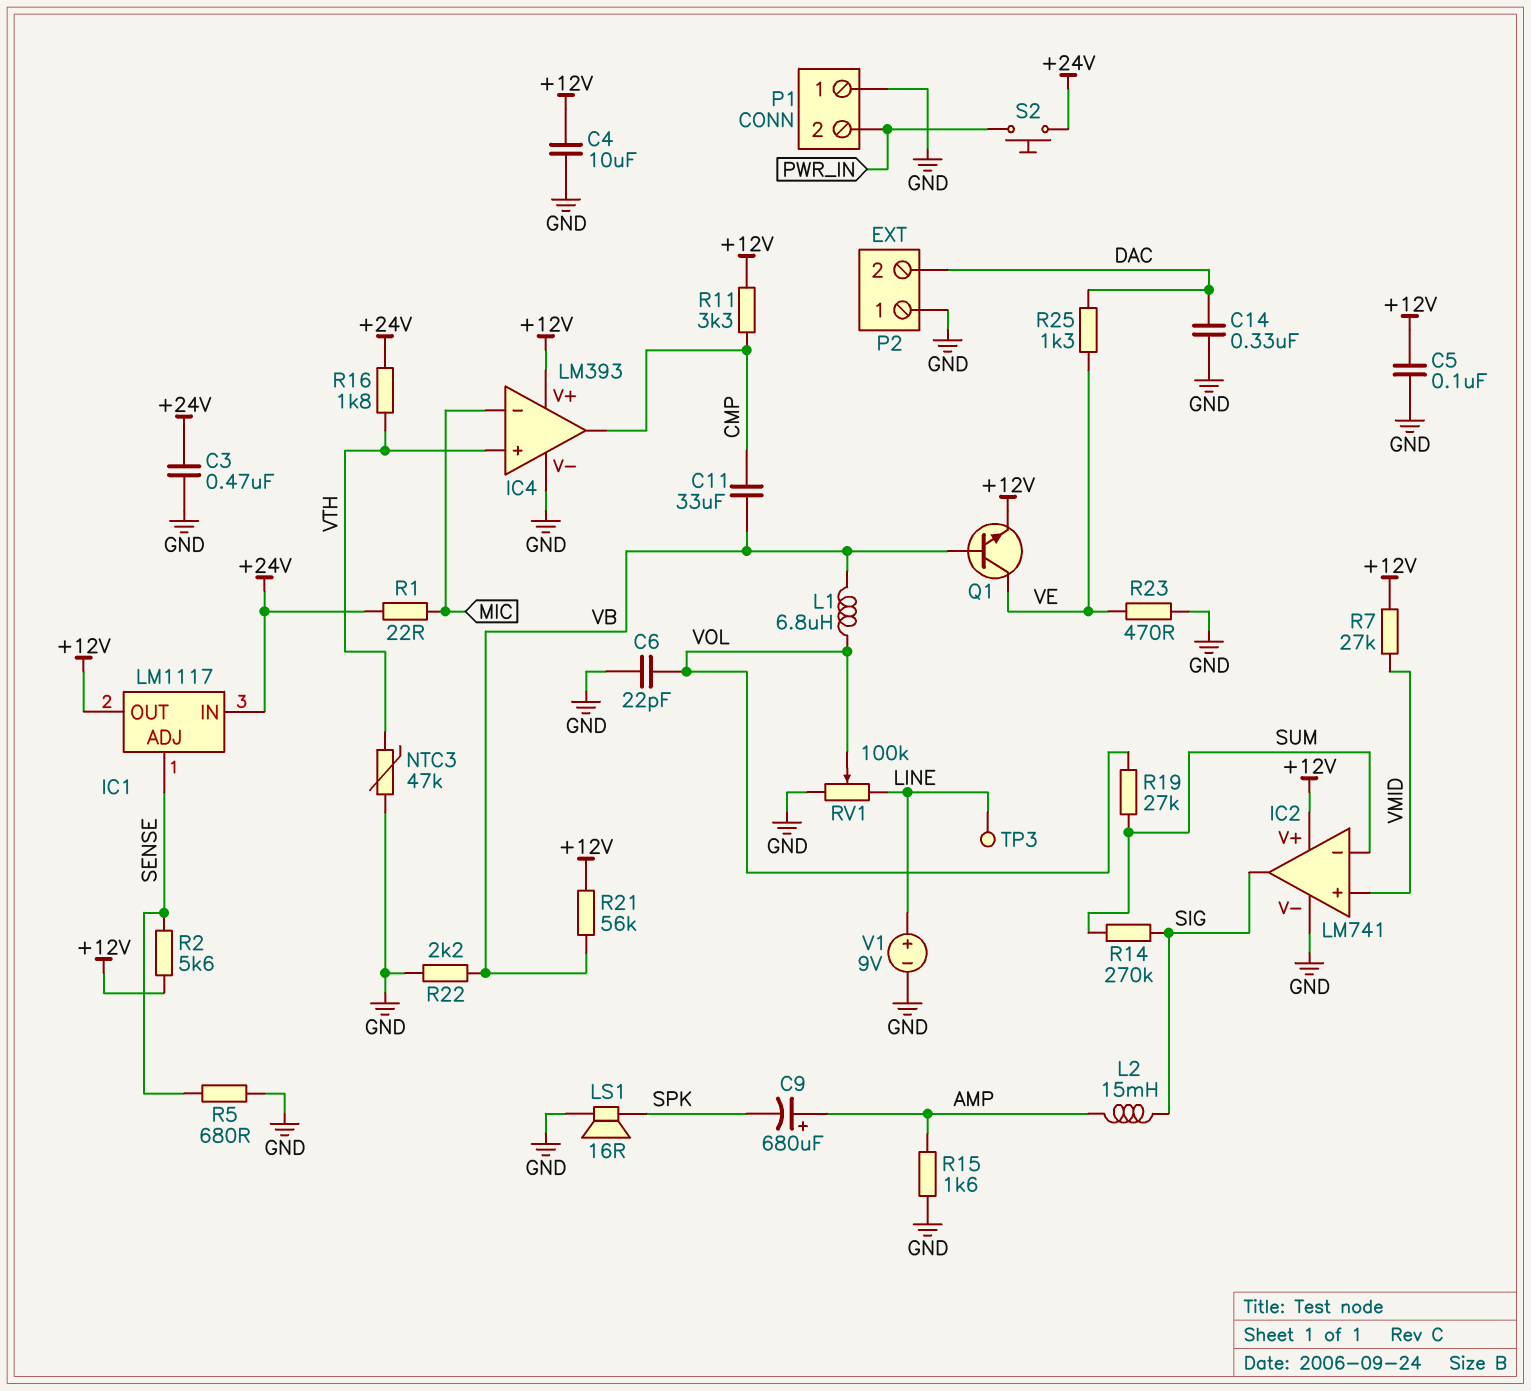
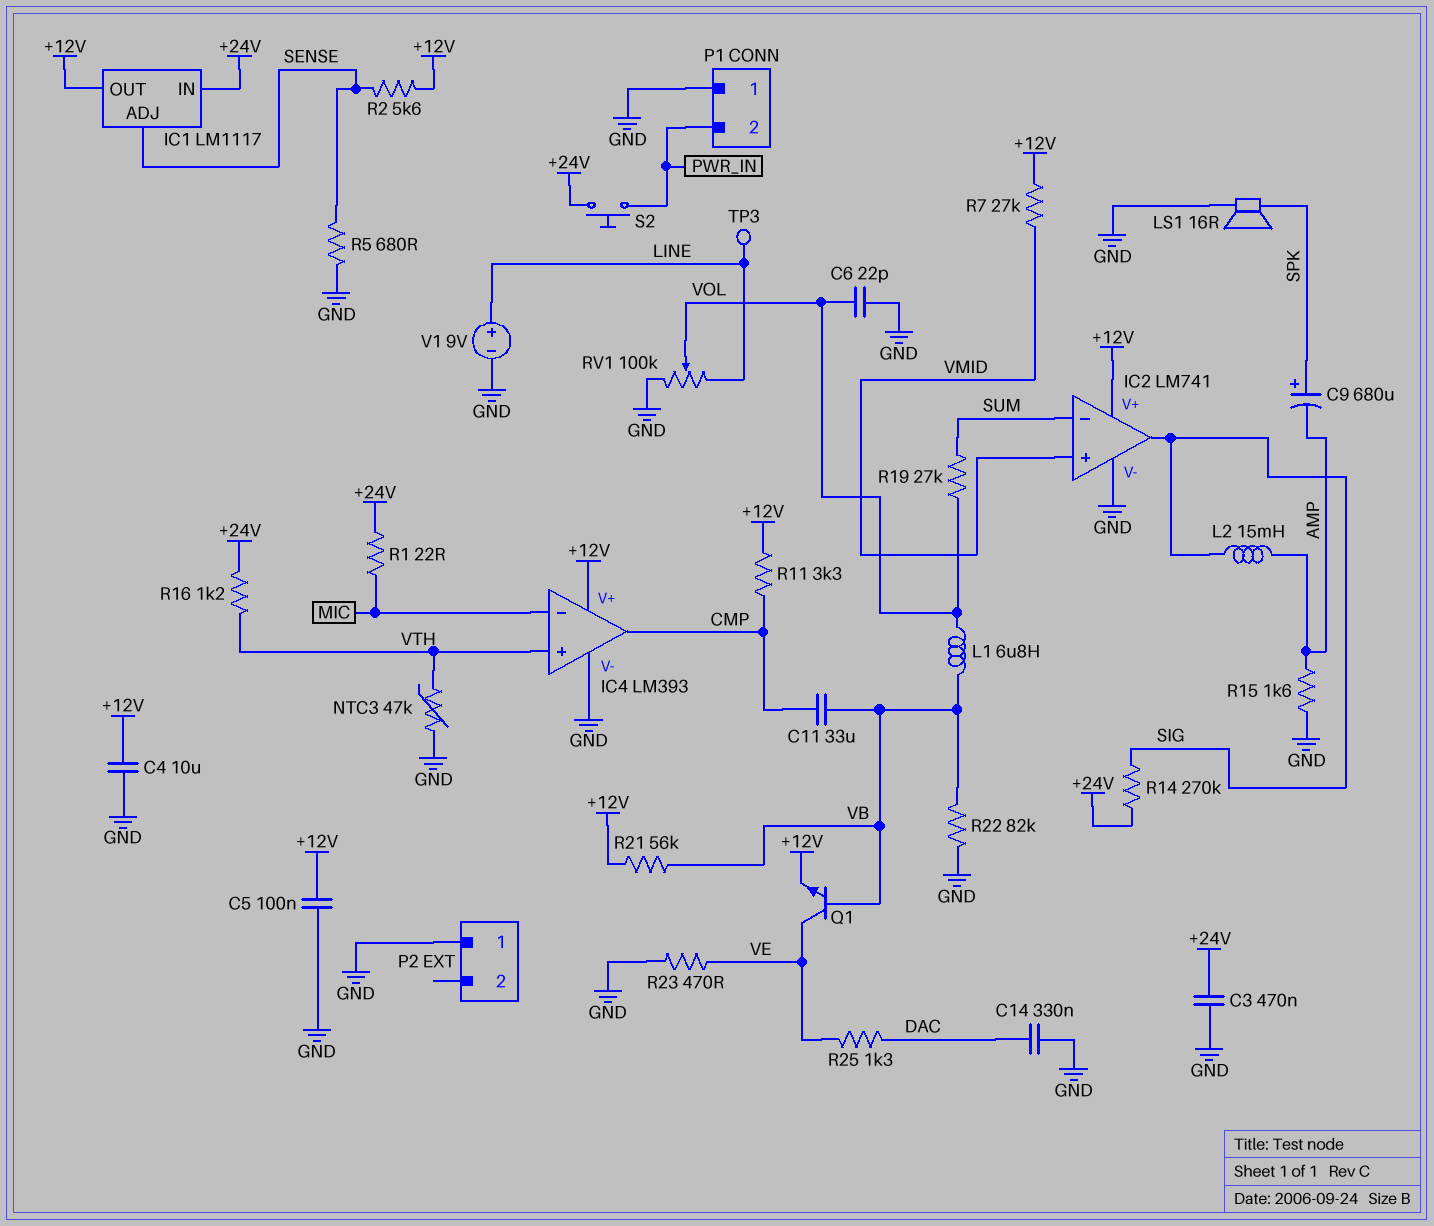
C9: 680uF (plus AMP, minus SPK) -> 680uF (plus SPK, minus AMP)
P2 pin 2: DAC -> none
R14: 270k (SIG, SUM) -> 270k (+24V, SIG)
R16: 1.8k (+24V, VTH) -> 1.2k (+24V, VTH)
R22: 2.2k (GND, VB) -> 82k (GND, VB)

